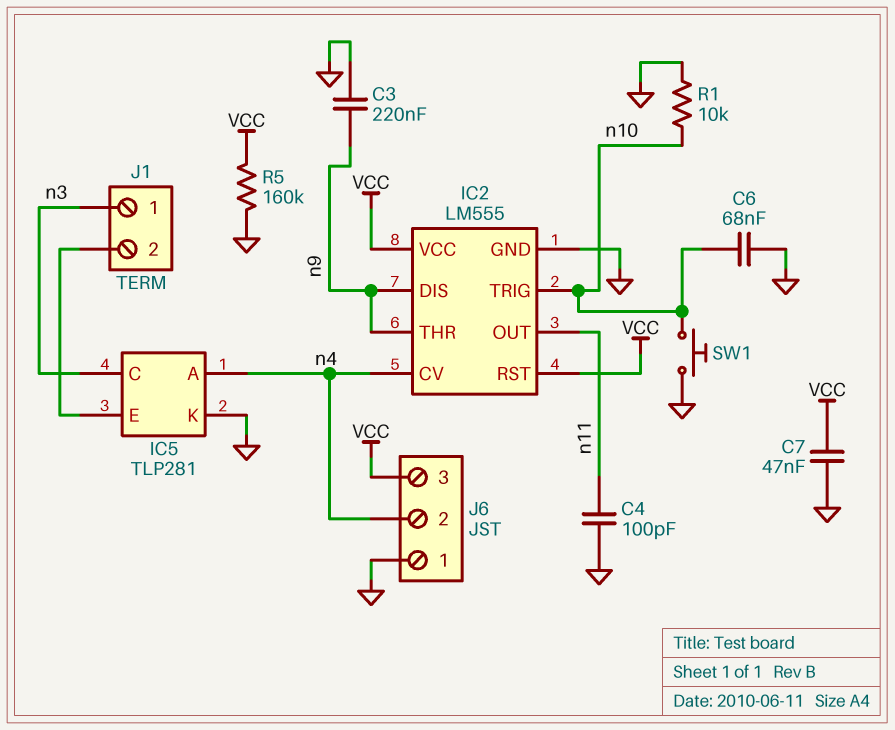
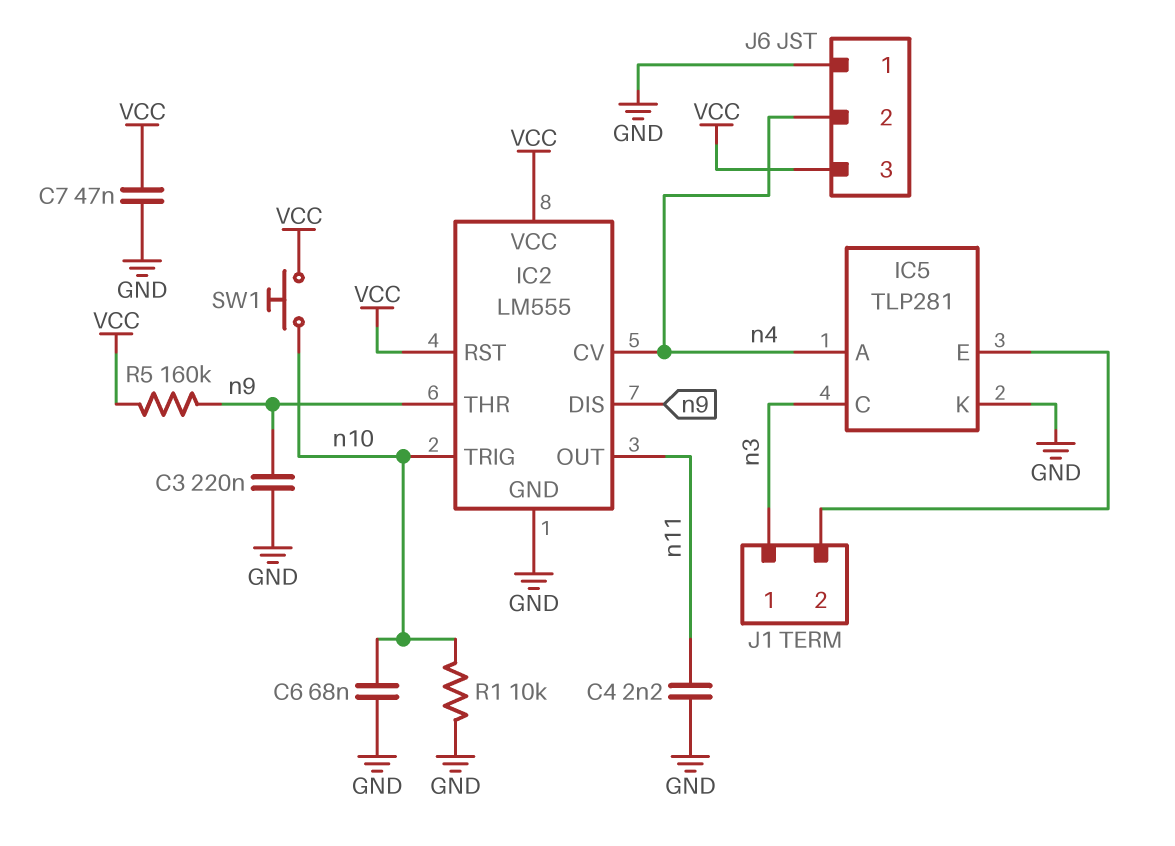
C4: 100pF (GND, n11) -> 2.2nF (GND, n11)
R5: 160k (GND, VCC) -> 160k (VCC, n9)
SW1: button (GND, n10) -> button (VCC, n10)

